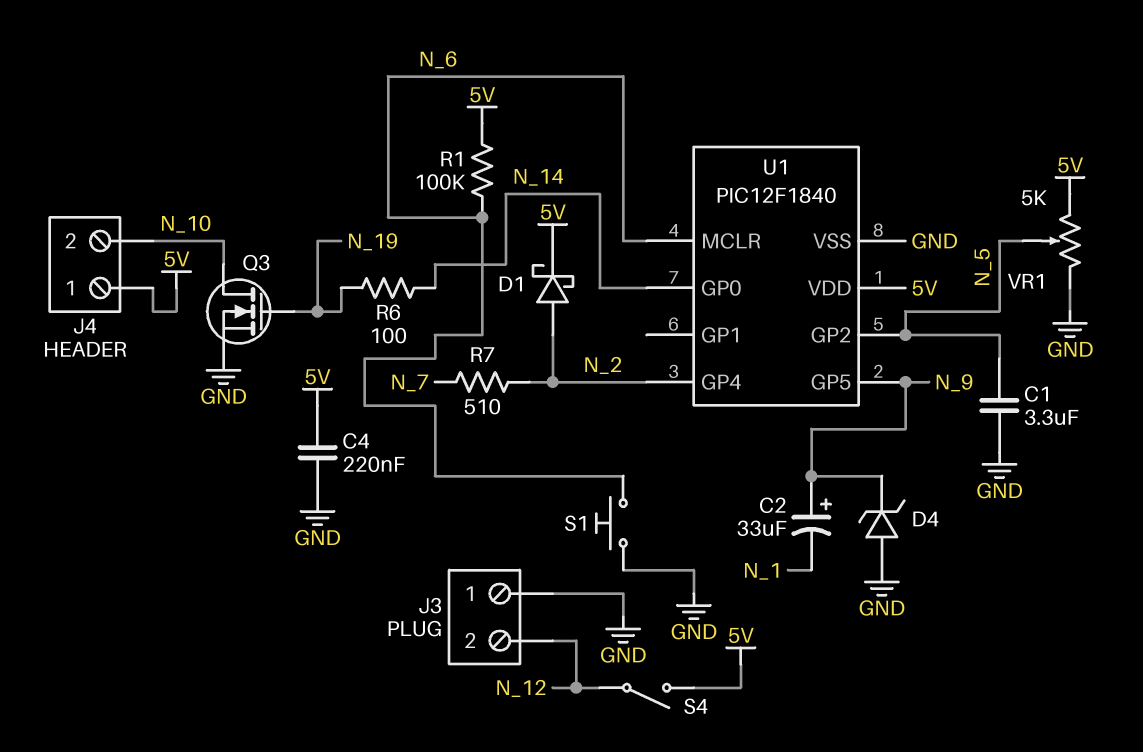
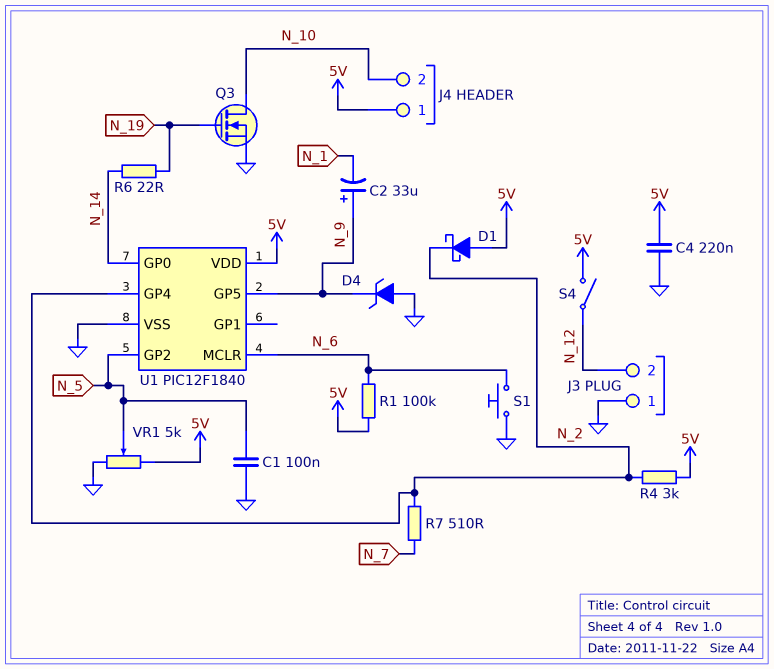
C1: 3.3uF (GND, N_5) -> 100nF (GND, N_5)
D1: schottky (A N_2, K 5V) -> schottky (A 5V, K N_2)
R4: none -> 3k (5V, N_2)
R6: 100 (N_14, N_19) -> 22 (N_14, N_19)

